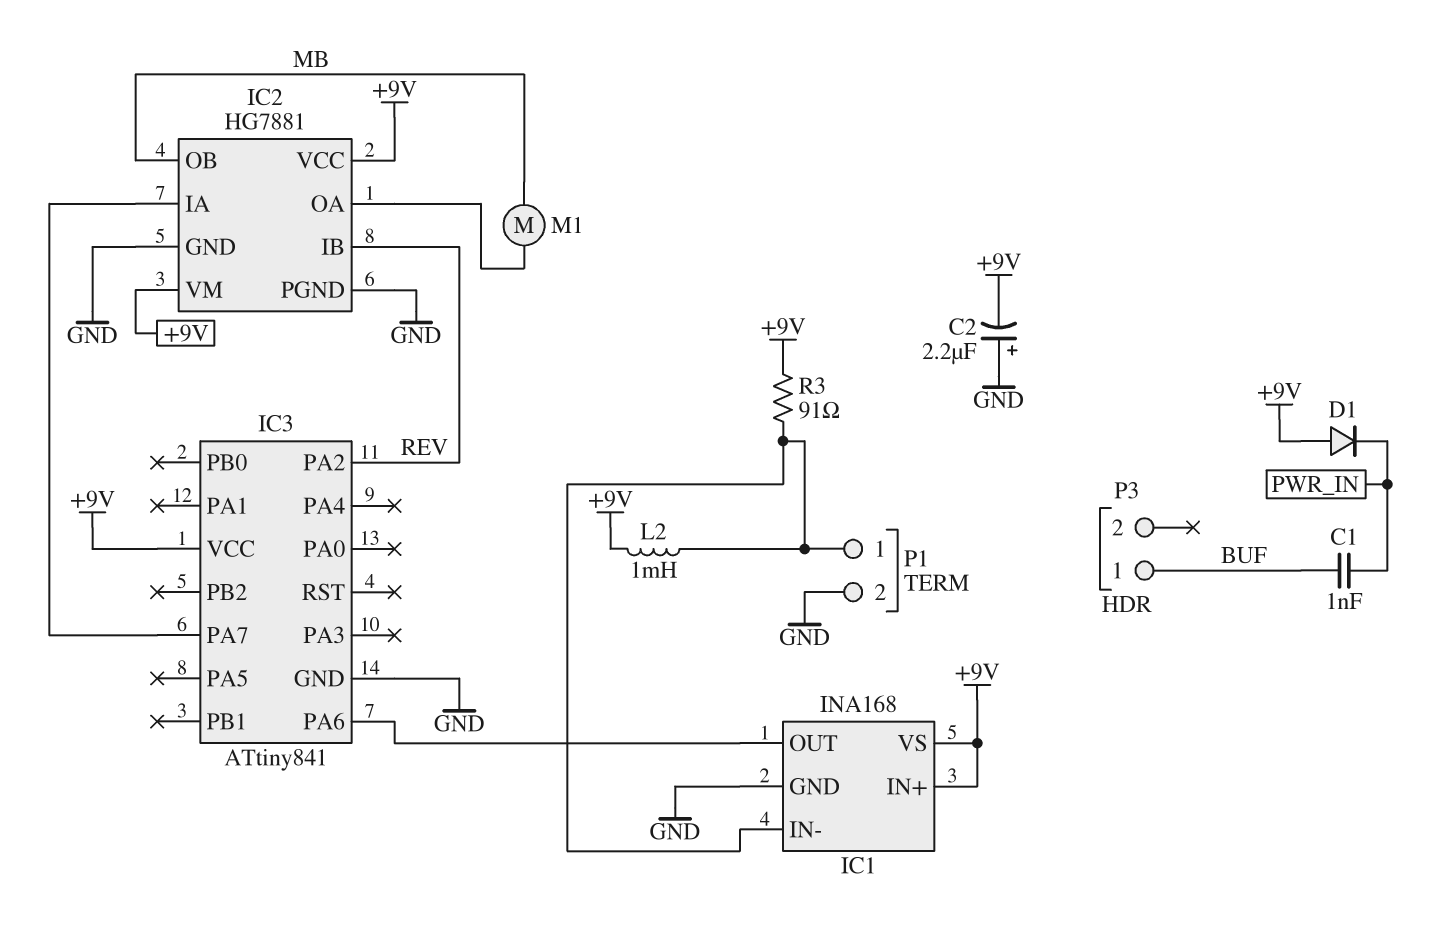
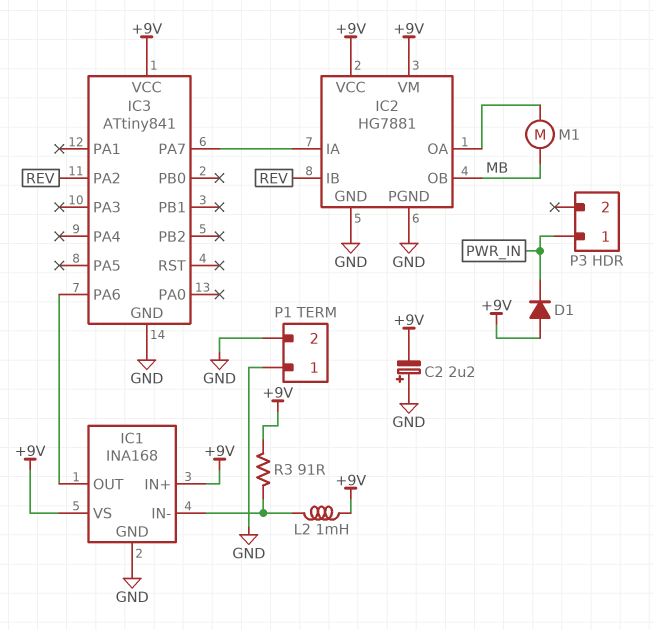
C1: 1nF (BUF, PWR_IN) -> none
P1 pin 1: IC1/IN- -> GND
P3 pin 1: BUF -> PWR_IN

